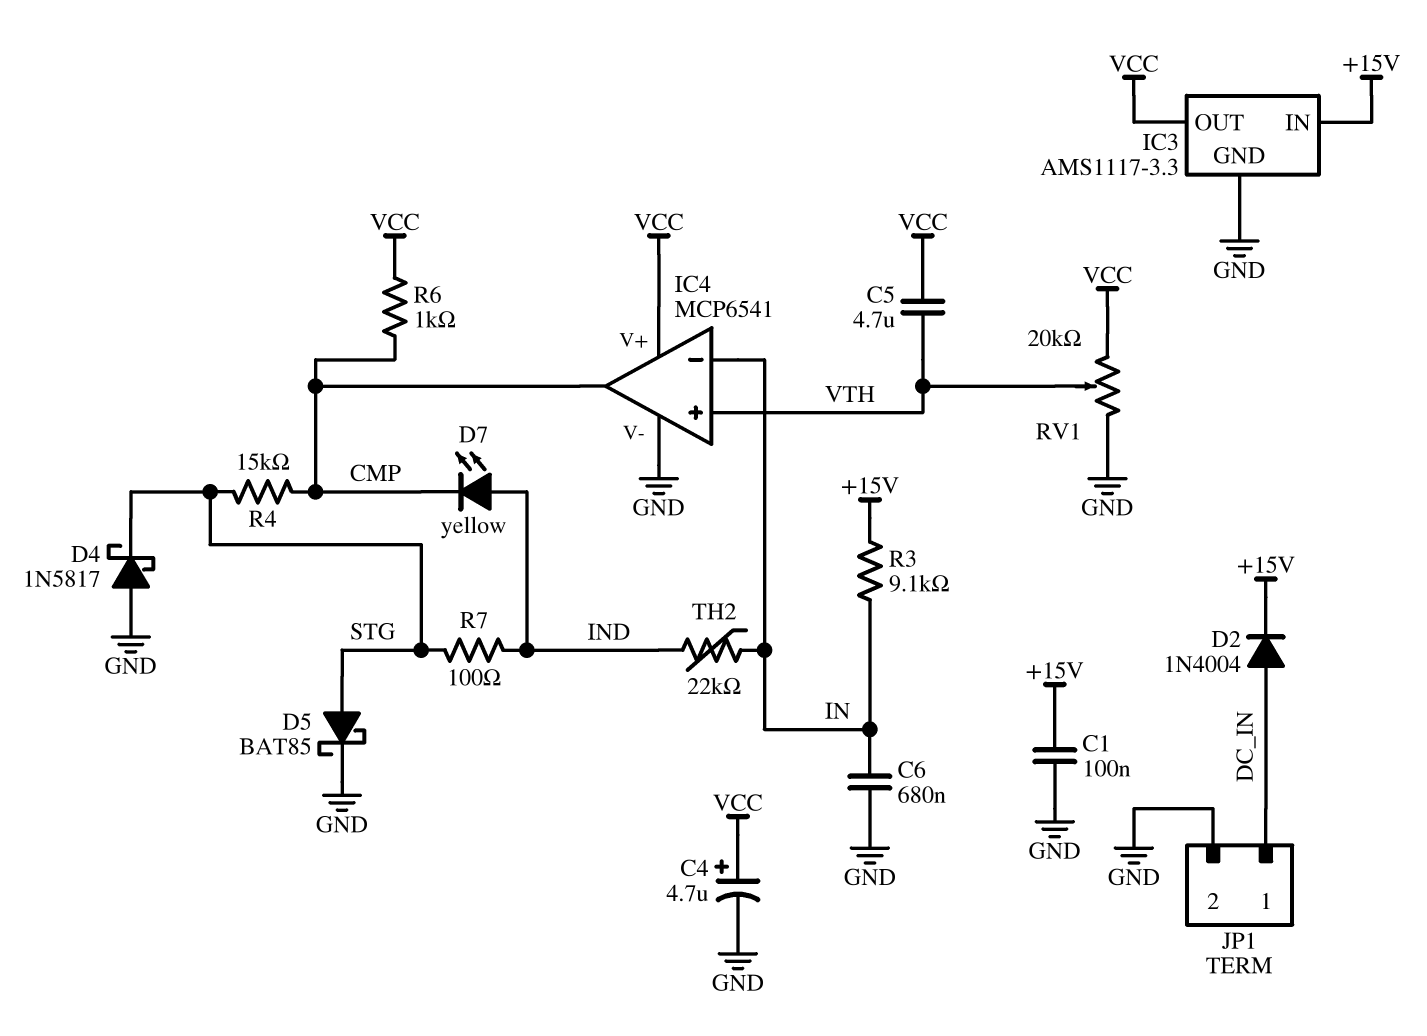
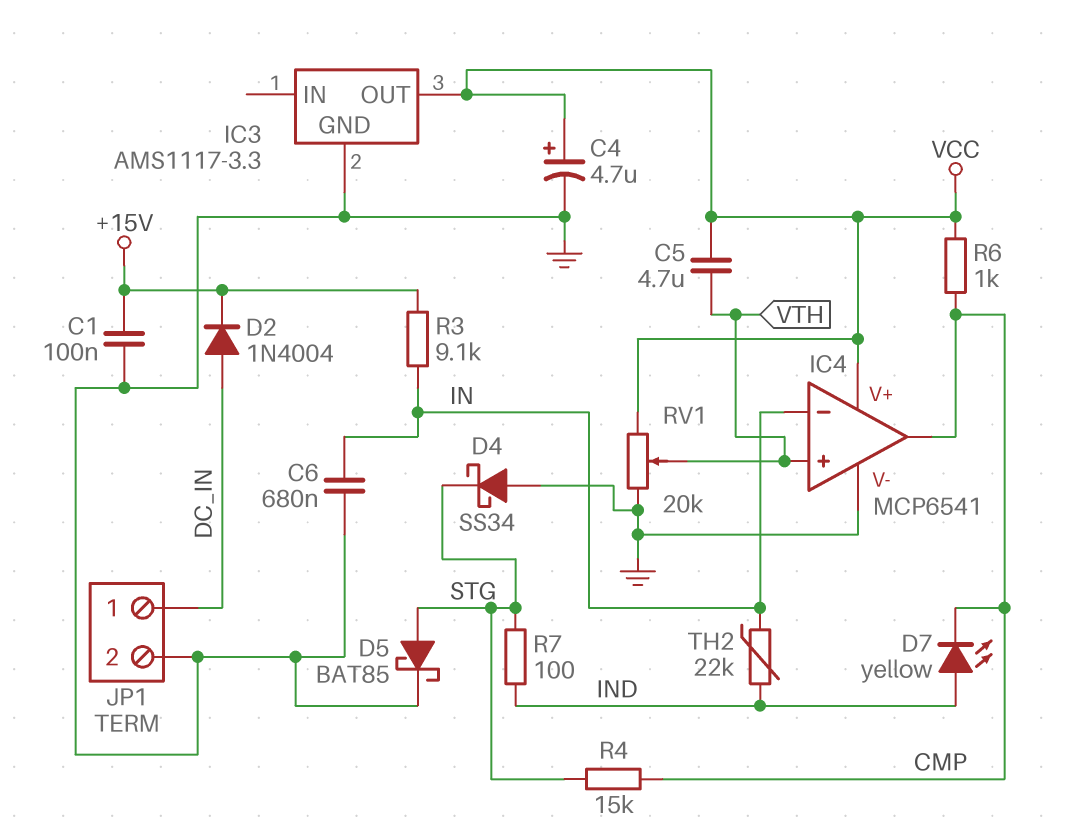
D4: schottky 1N5817 (A GND, K STG) -> schottky SS34 (A GND, K STG)
IC3 pin IN: +15V -> none

